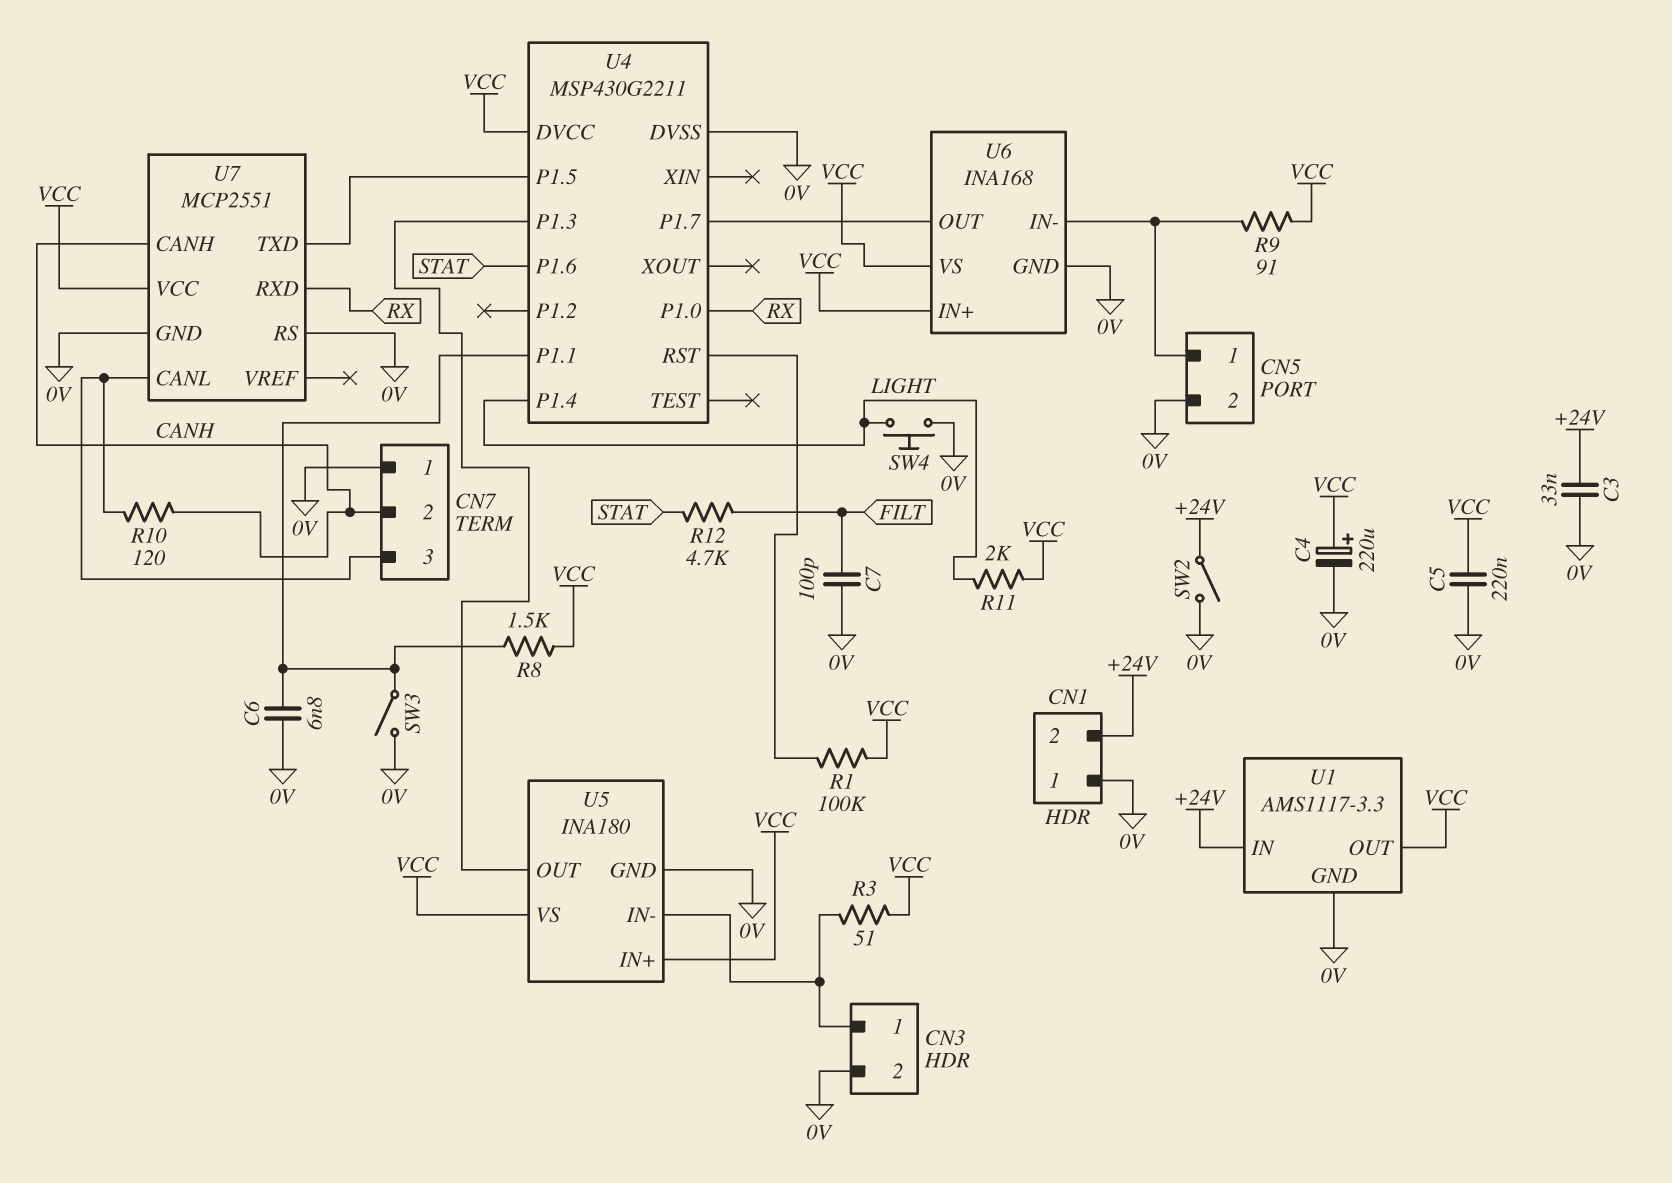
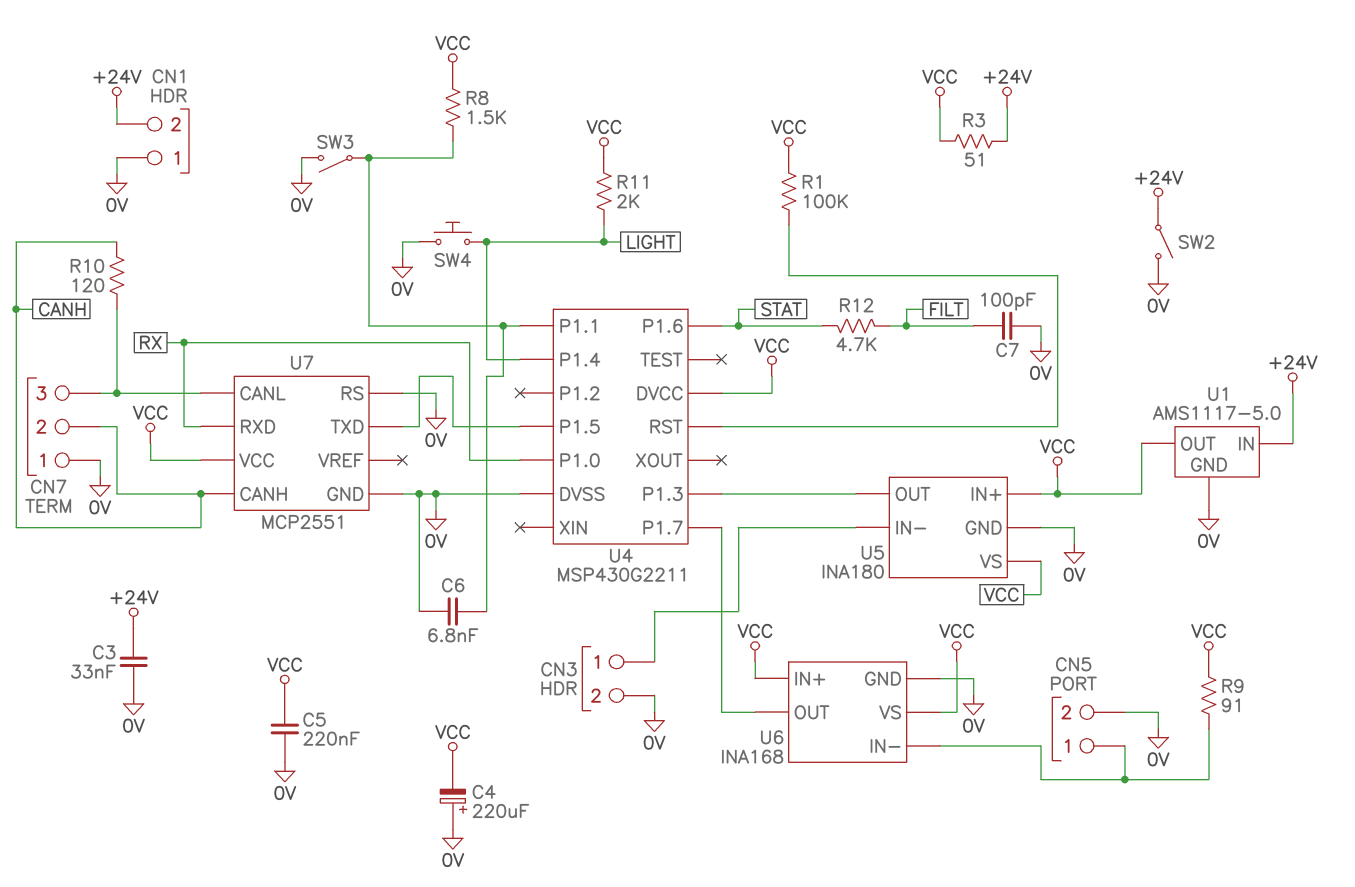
C4: 220uF (plus VCC, minus 0V) -> 220uF (plus 0V, minus VCC)
R3: 51 (CN3/1, VCC) -> 51 (+24V, VCC)
U1: AMS1117-3.3 -> AMS1117-5.0

